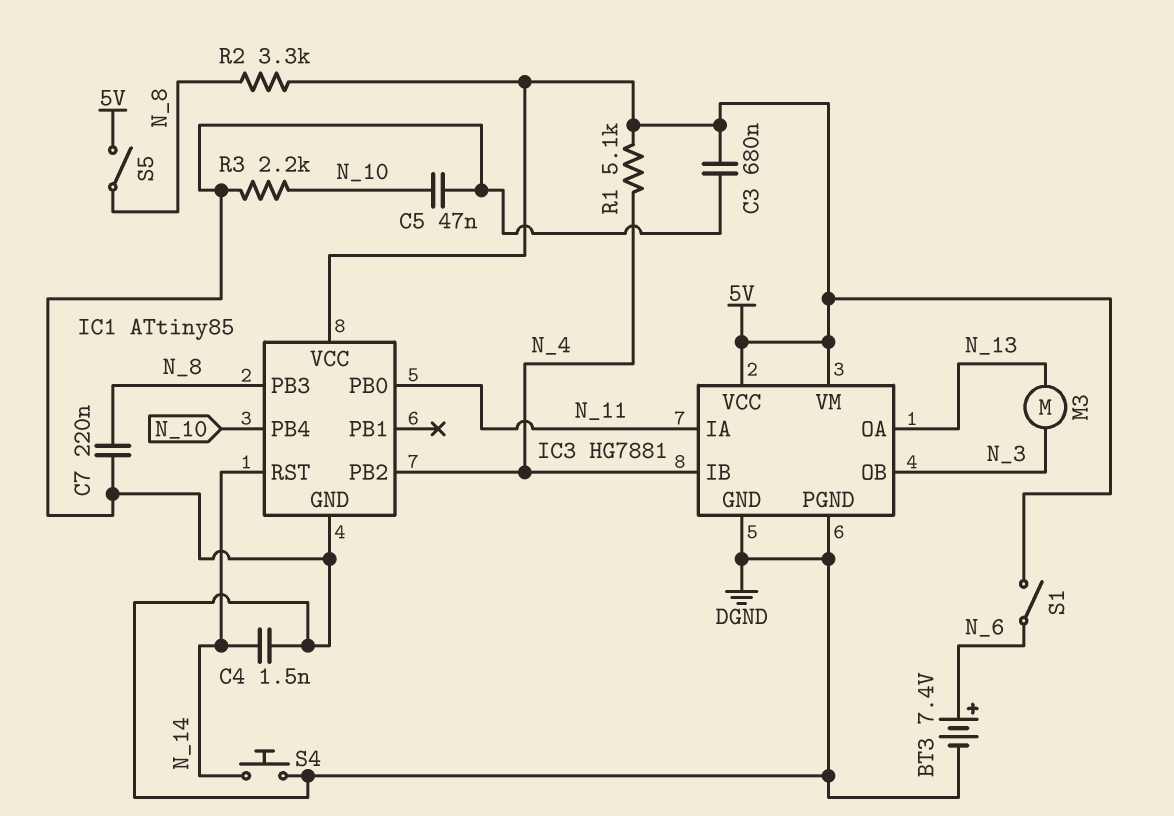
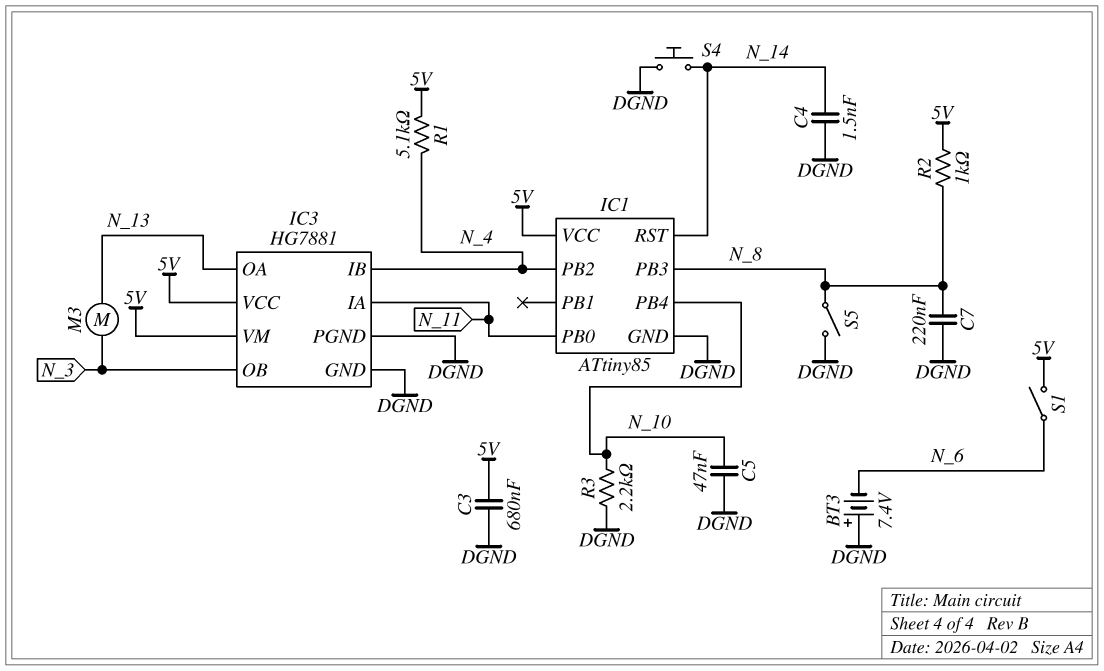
BT3: 7.4V (plus N_6, minus DGND) -> 7.4V (plus DGND, minus N_6)
R2: 3.3k (5V, N_8) -> 1k (5V, N_8)
S5: switch (5V, N_8) -> switch (DGND, N_8)

